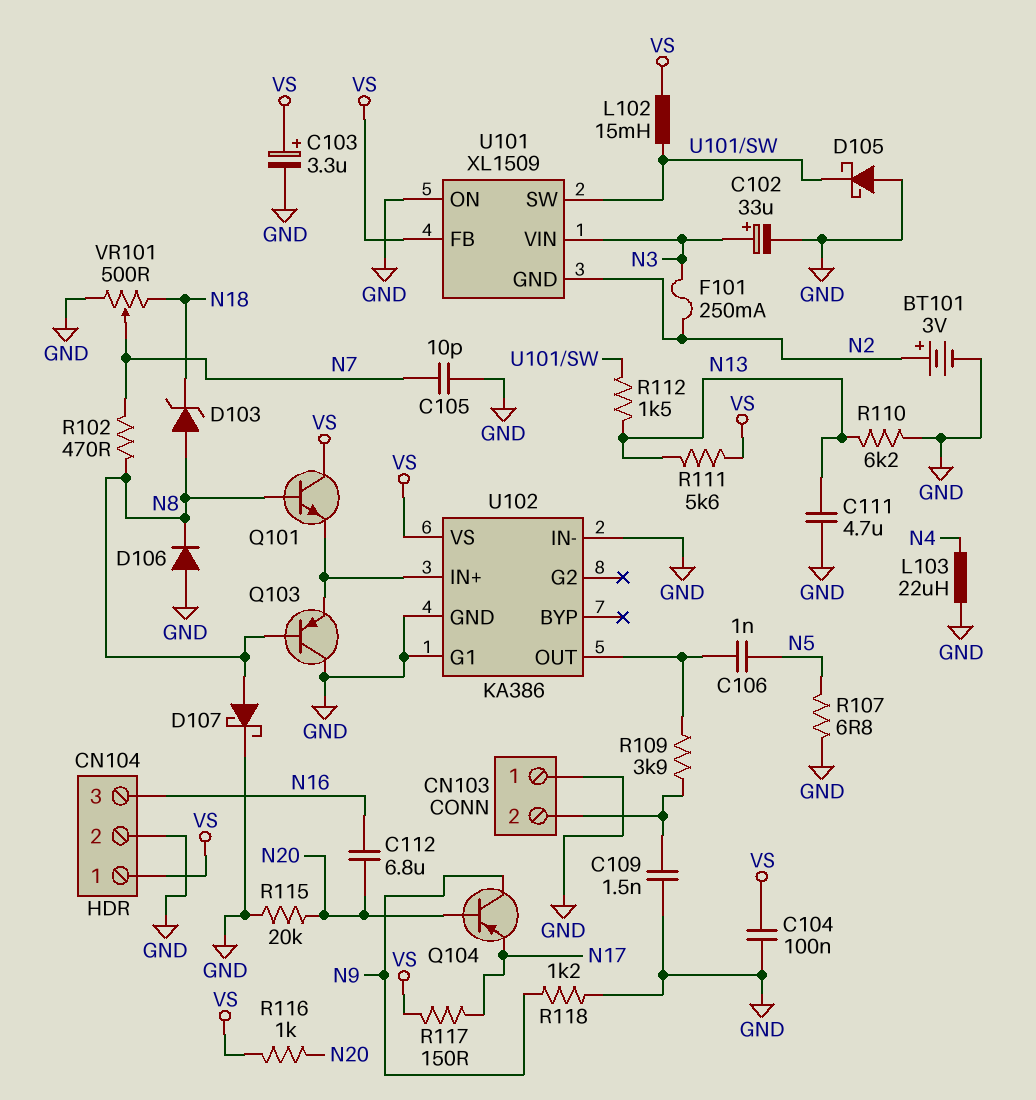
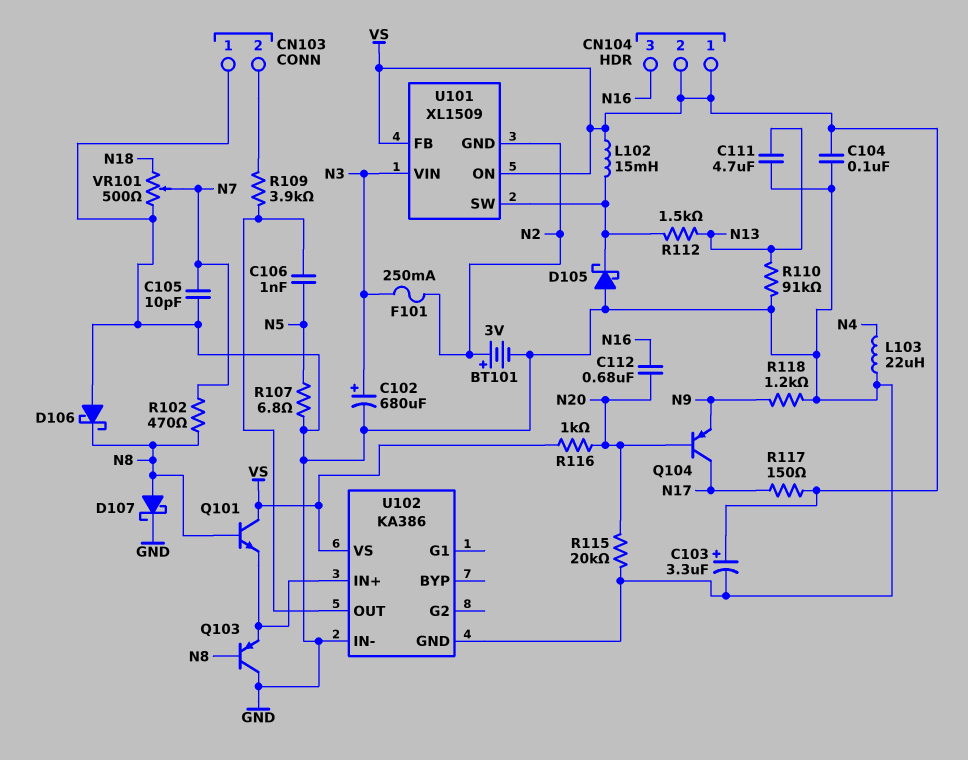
C102: 33uF (plus N3, minus GND) -> 680uF (plus N3, minus GND)
C109: 1.5nF (CN103/2, GND) -> none
C112: 6.8uF (N16, N20) -> 680nF (N16, N20)
CN104 pin 2: GND -> VS
D103: zener (A N8, K N18) -> none
D106: diode (A GND, K N8) -> schottky (A GND, K N8)
Q104: PNP (B N20, C N9, E N17) -> PNP (B N20, C N17, E N9)
R110: 6.2k (GND, N13) -> 91k (GND, N13)
R111: 5.6k (N13, VS) -> none
U101 pin ON: GND -> VS
U102 pin G1: GND -> none

